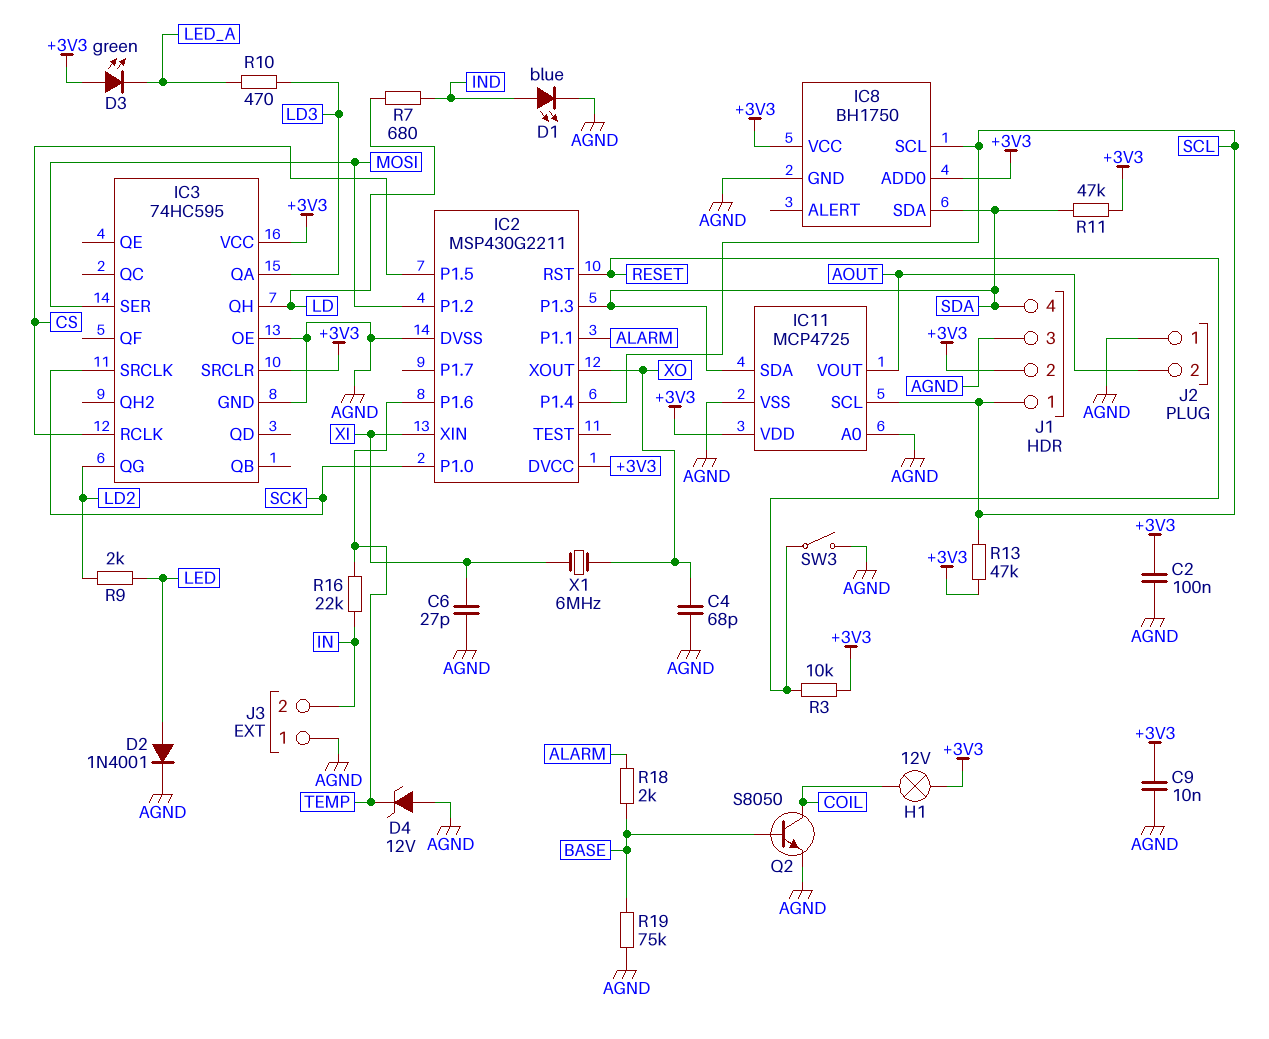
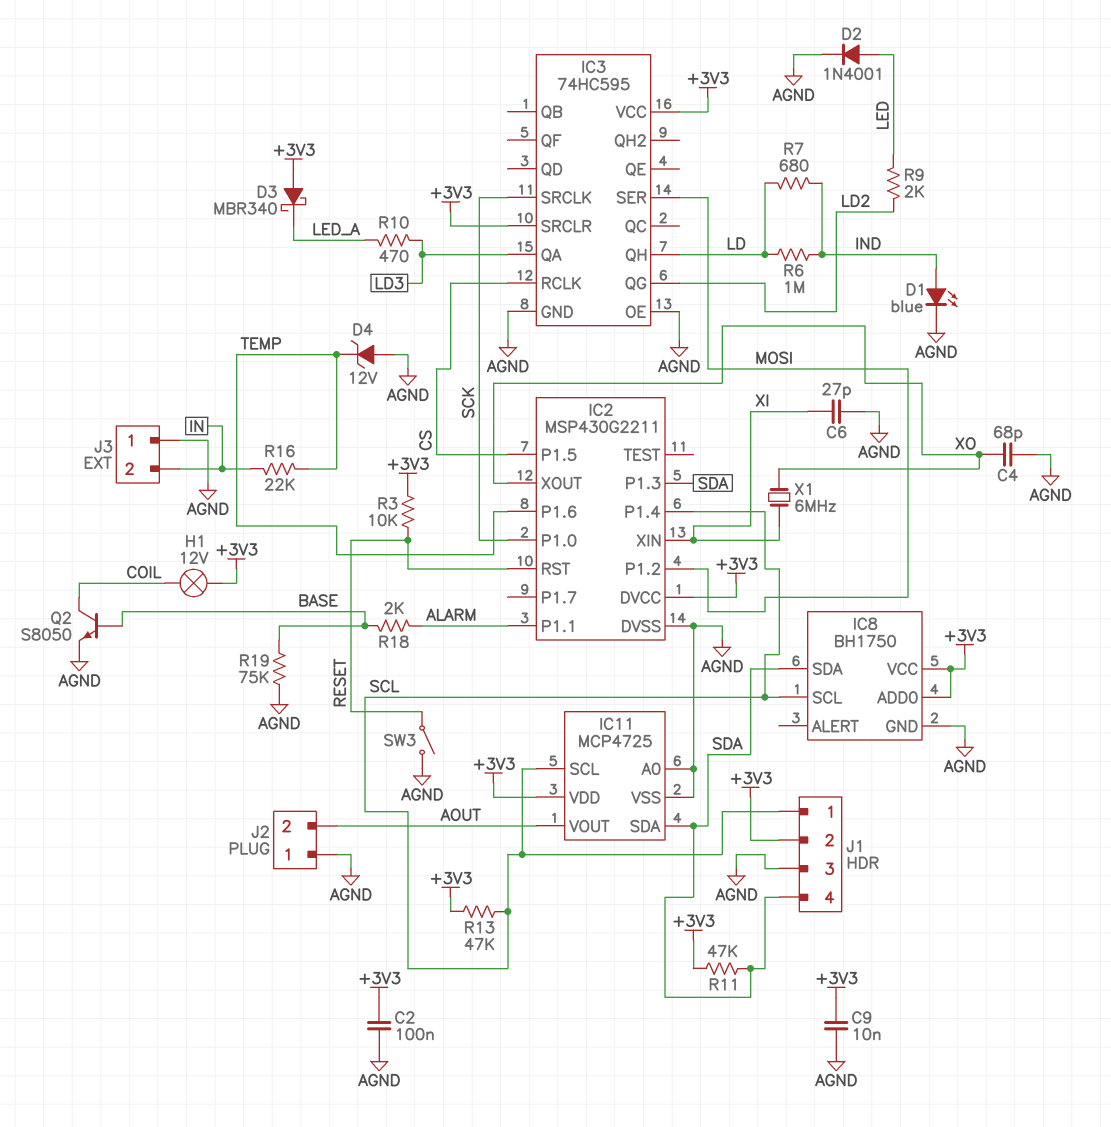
D3: LED green (A +3V3, K LED_A) -> schottky MBR340 (A +3V3, K LED_A)
R6: none -> 1M (IND, LD)

